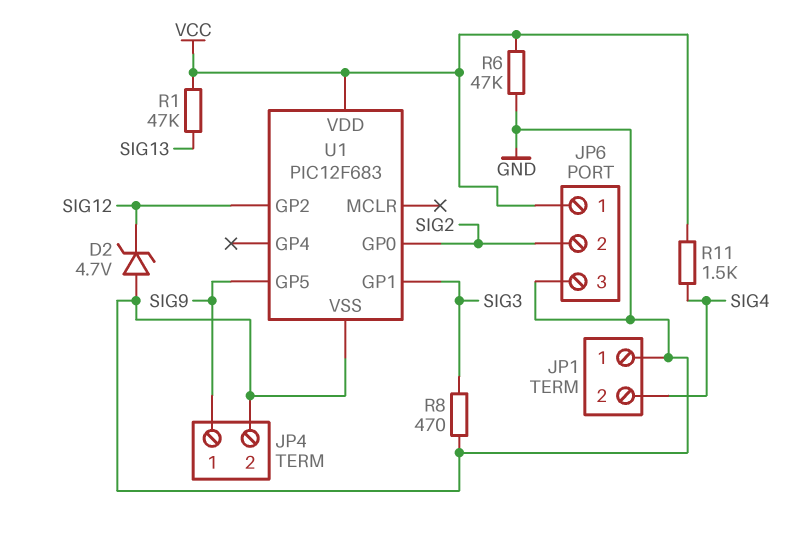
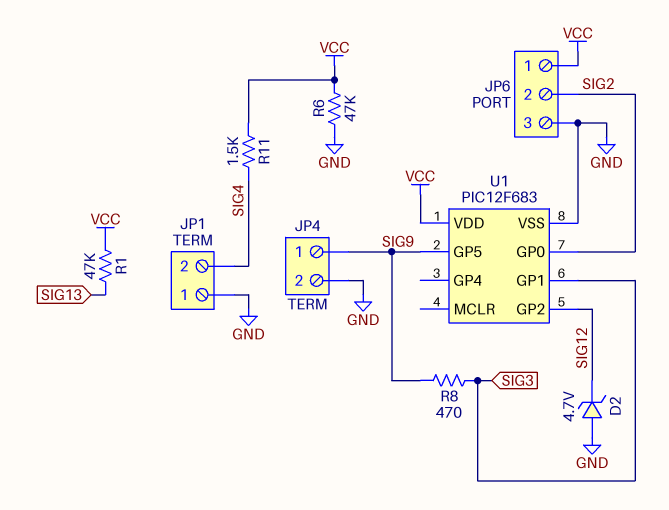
R8: 470 (GND, SIG3) -> 470 (SIG3, SIG9)

